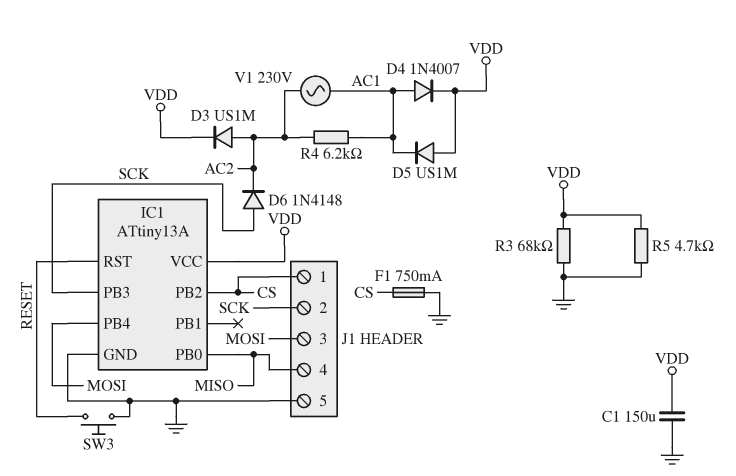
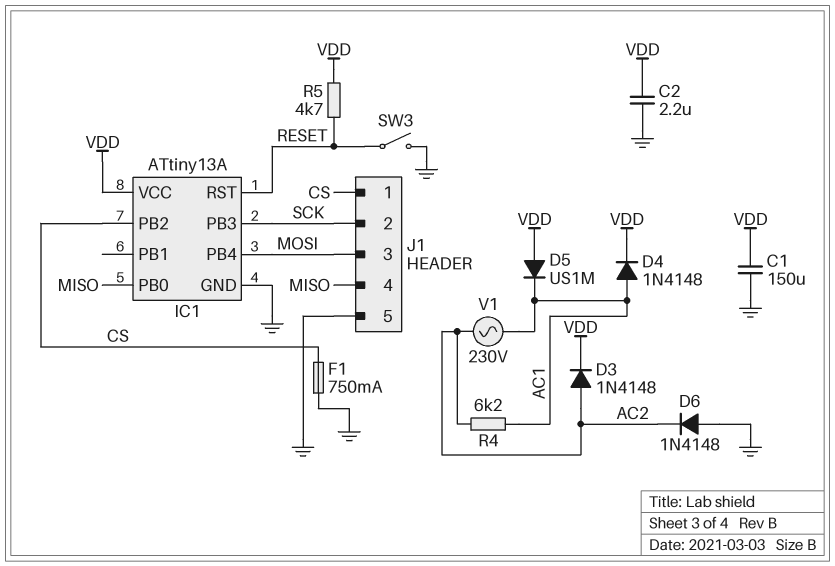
C2: none -> 2.2uF (GND, VDD)
D3: diode US1M (A AC2, K VDD) -> diode 1N4148 (A AC2, K VDD)
D4: diode 1N4007 (A AC1, K VDD) -> diode 1N4148 (A AC1, K VDD)
D6: diode 1N4148 (A SCK, K AC2) -> diode 1N4148 (A GND, K AC2)
R3: 68k (GND, VDD) -> none
R5: 4.7k (GND, VDD) -> 4.7k (RESET, VDD)
SW3: button (GND, RESET) -> switch (GND, RESET)

